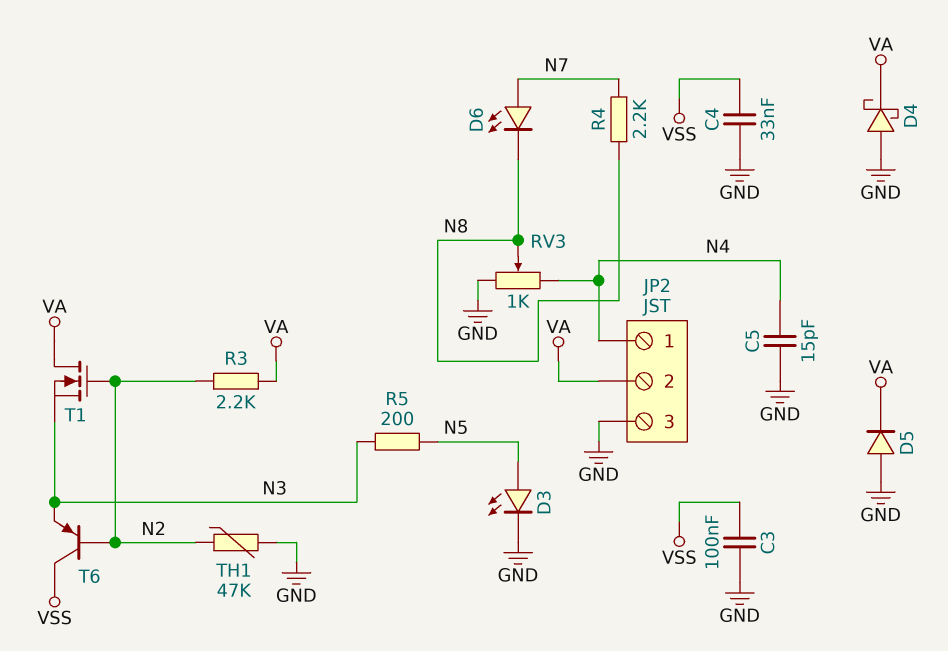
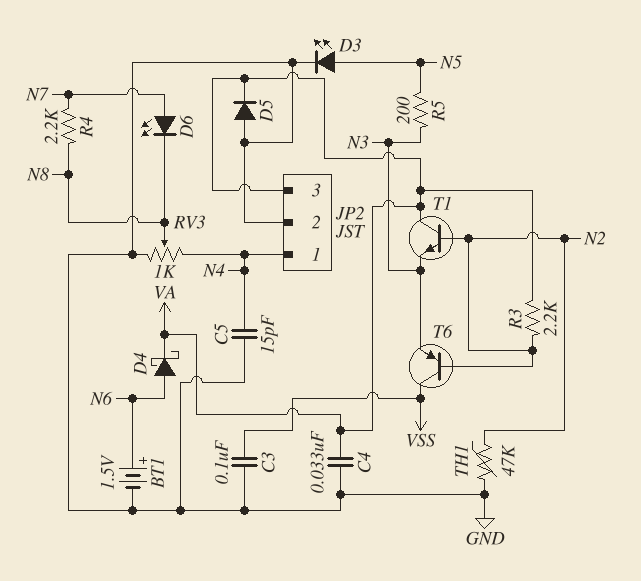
BT1: none -> 1.5V (plus N6, minus GND)
C4: 33nF (GND, VSS) -> 33nF (GND, VA)
D4: schottky (A GND, K VA) -> schottky (A N6, K VA)
JP2 pin 2: VA -> GND
JP2 pin 3: GND -> VA
T1: NMOS (G N2, D VA, S N3) -> NPN (B N2, C VA, E N3)

